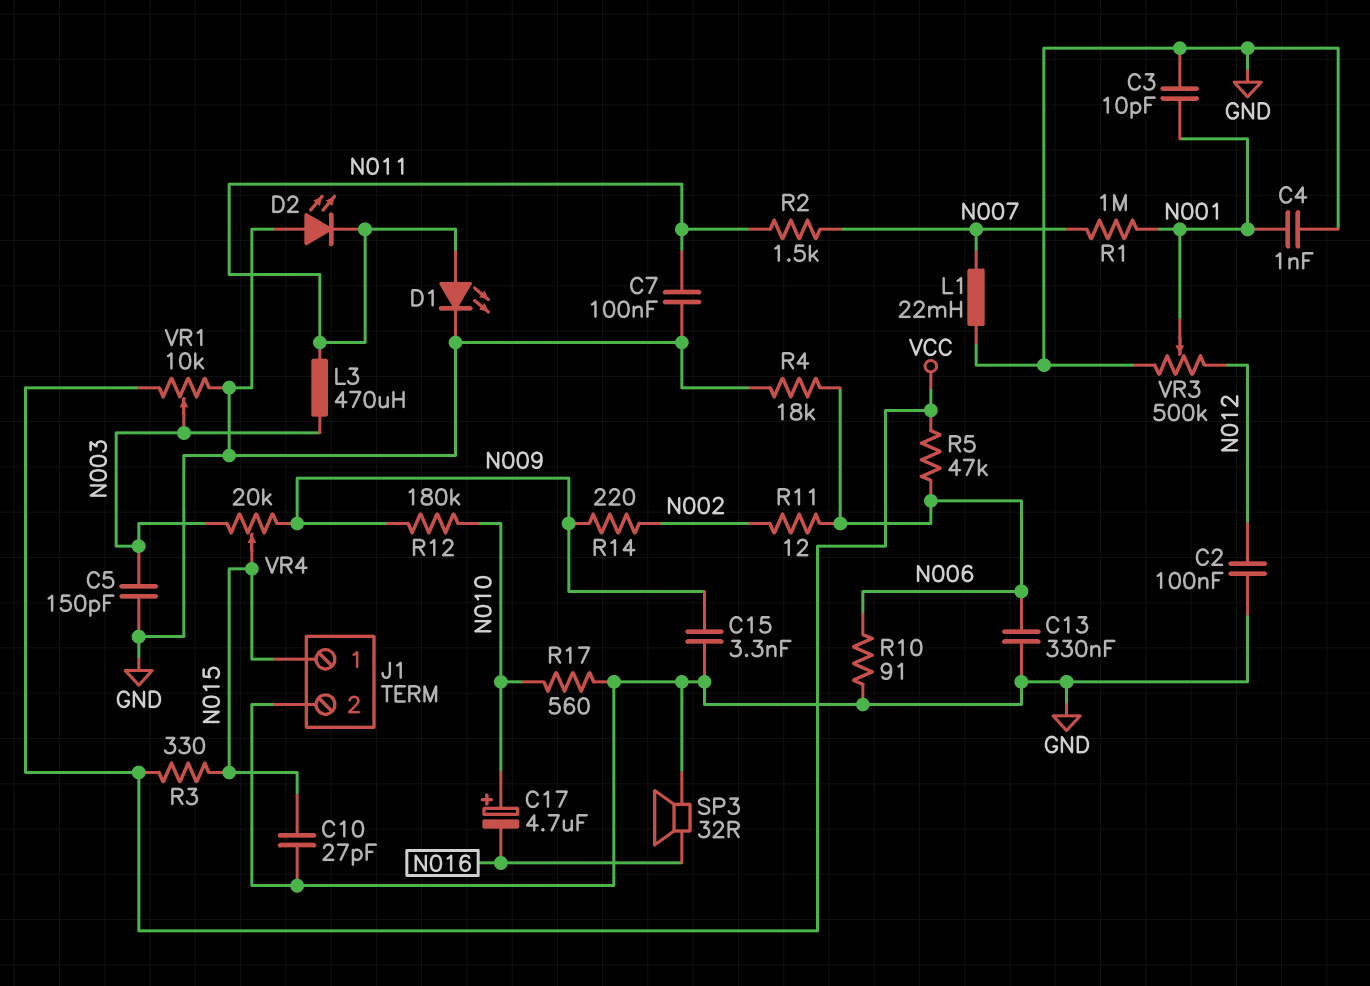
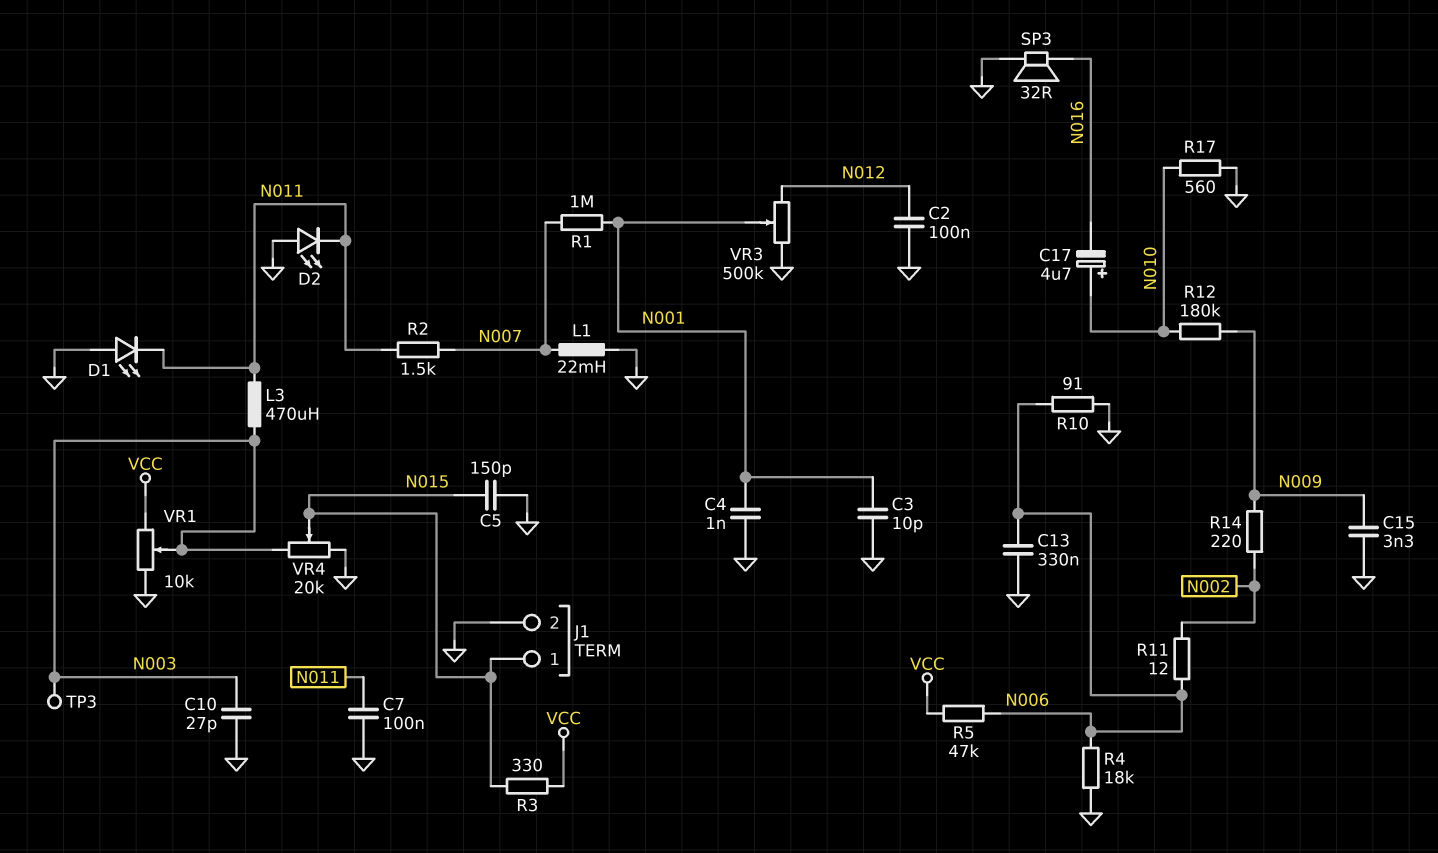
C5: 150pF (GND, N003) -> 150pF (GND, N015)
C10: 27pF (GND, N015) -> 27pF (GND, N003)
D1: LED (A N011, K GND) -> LED (A GND, K N011)
TP3: none -> test point (N003)
VR4: 20k (N003, N009, wiper N015) -> 20k (GND, N003, wiper N015)

